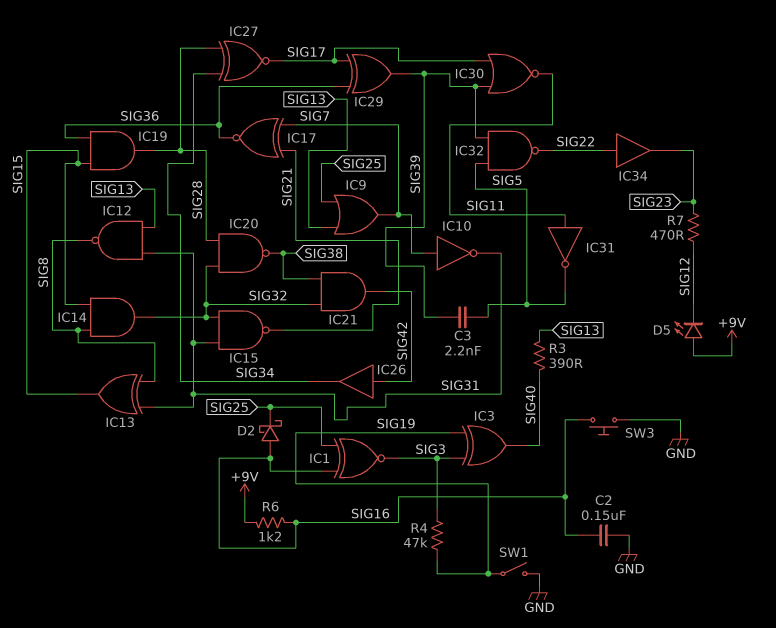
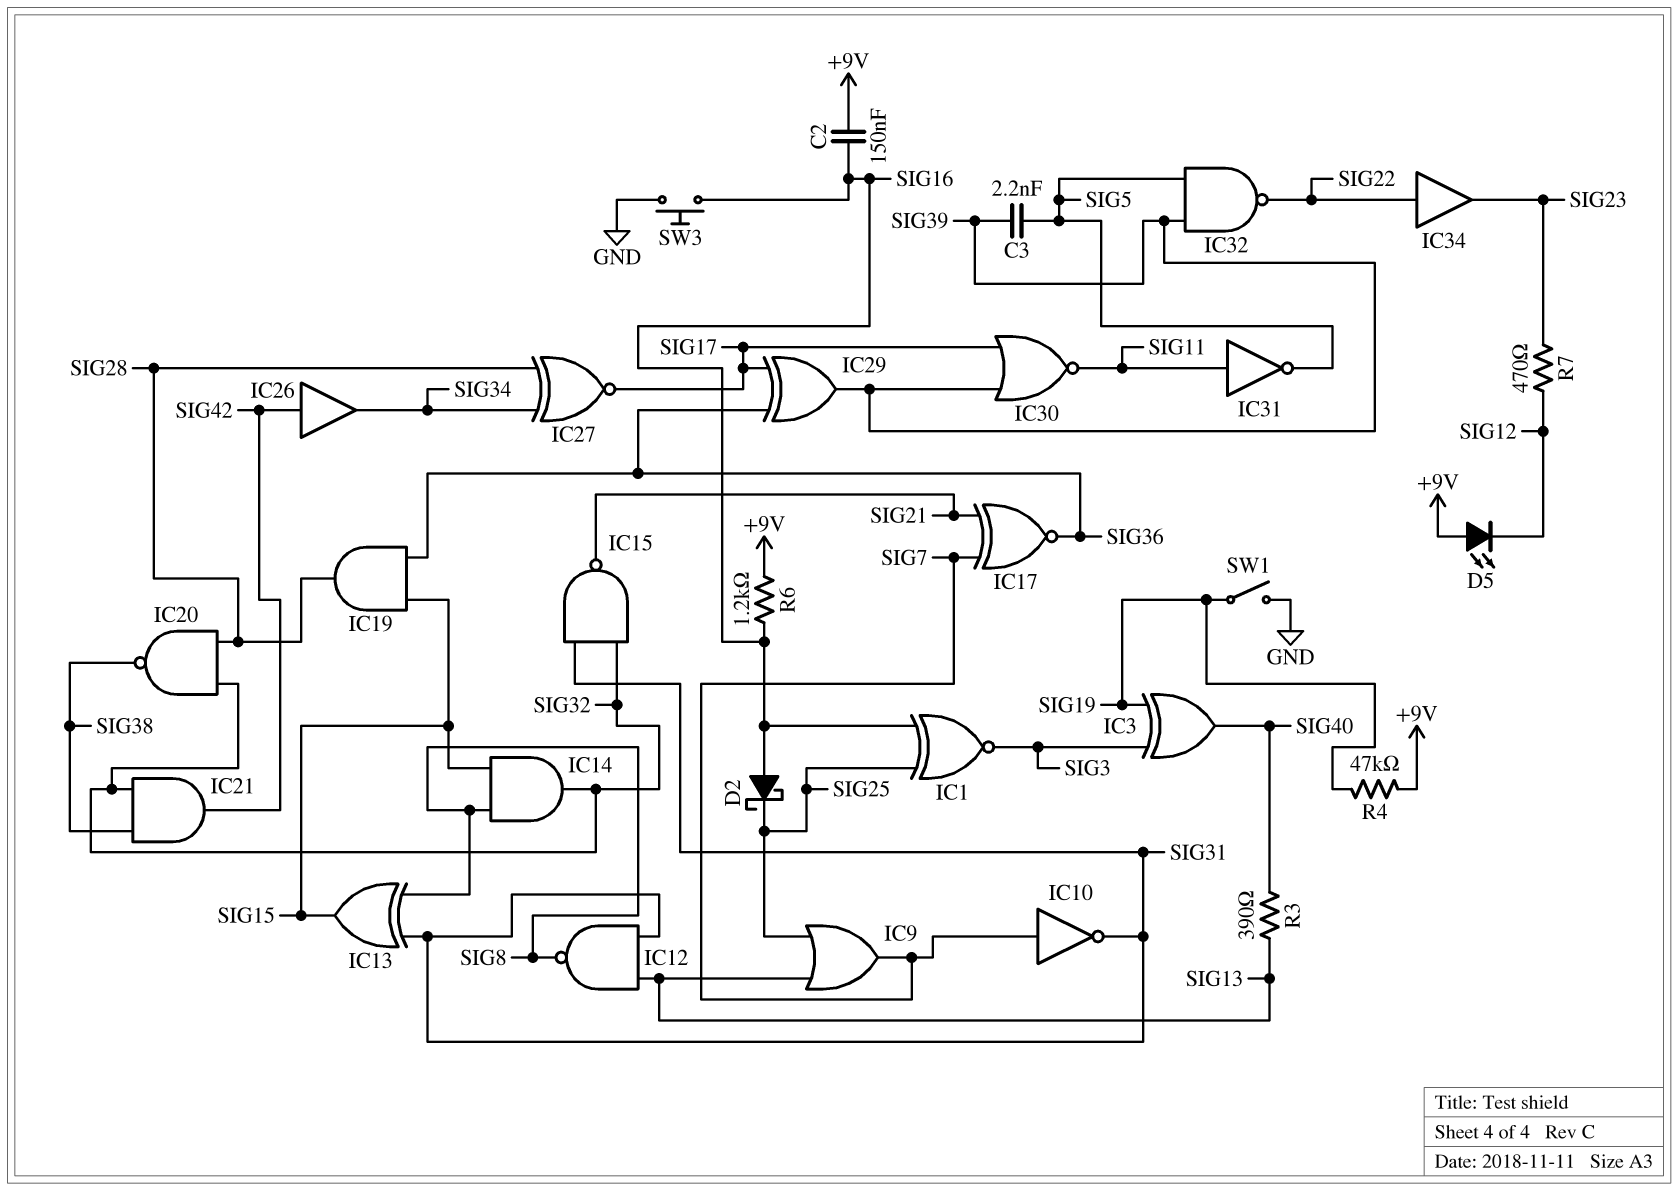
C2: 150nF (GND, SIG16) -> 150nF (+9V, SIG16)
R4: 47k (SIG3, SIG19) -> 47k (+9V, SIG19)

